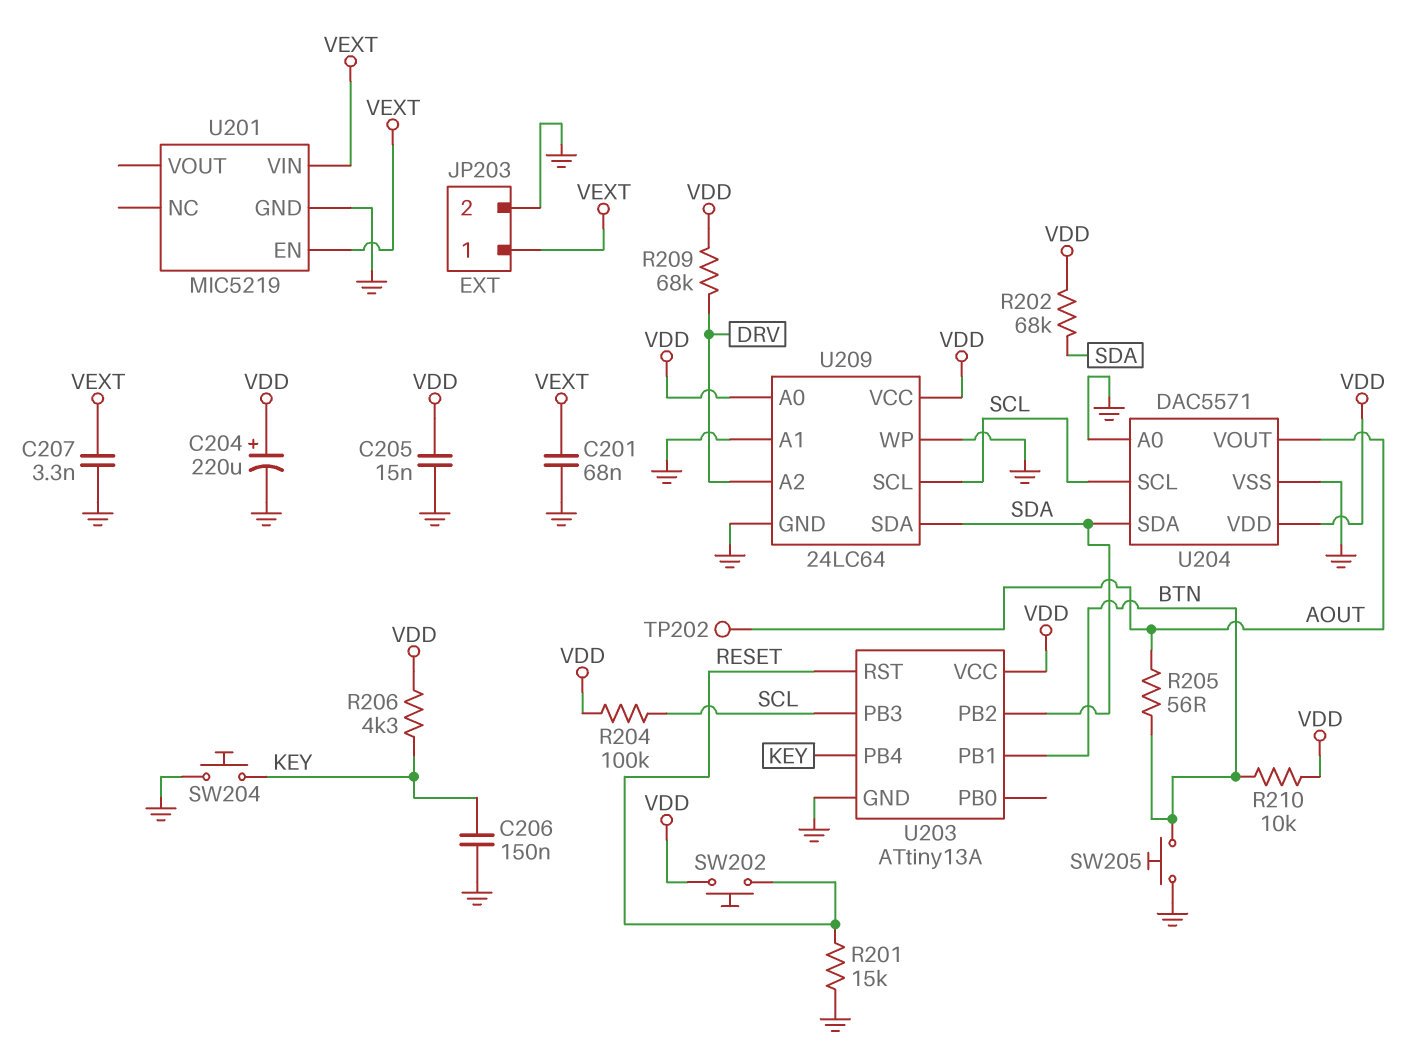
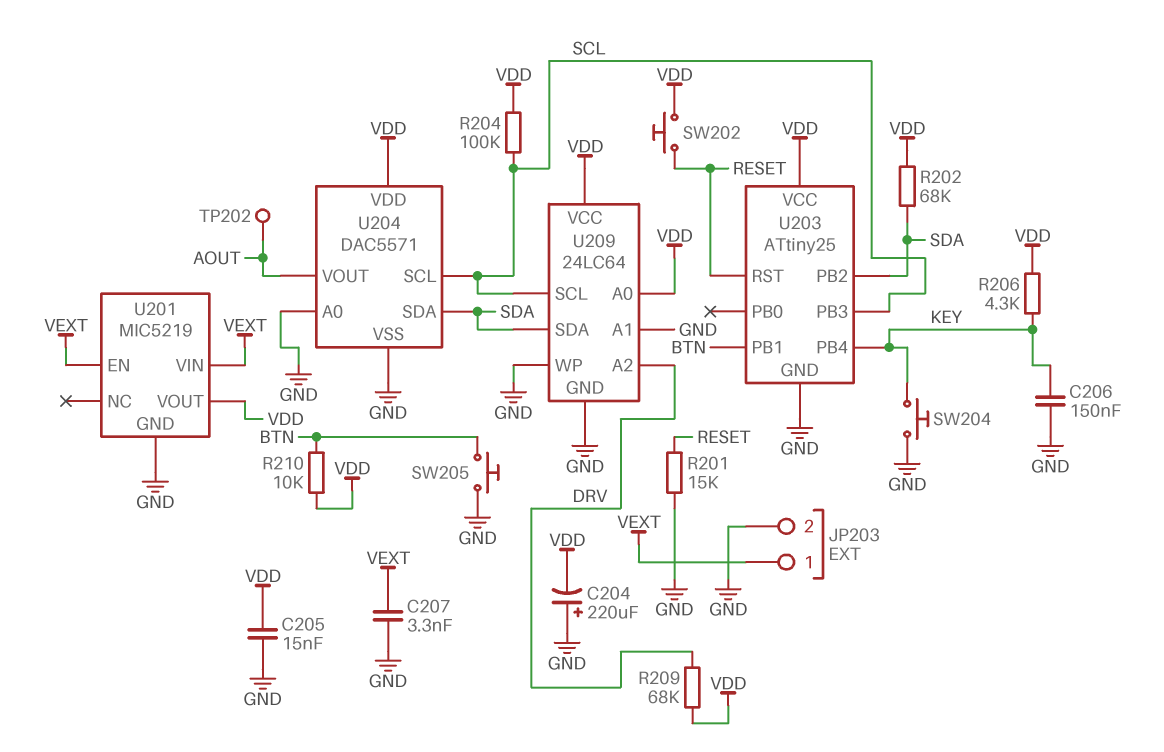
C201: 68nF (GND, VEXT) -> none
C204: 220uF (plus VDD, minus GND) -> 220uF (plus GND, minus VDD)
R205: 56 (AOUT, BTN) -> none
U201 pin VOUT: none -> VDD
U203: ATtiny13A -> ATtiny25

